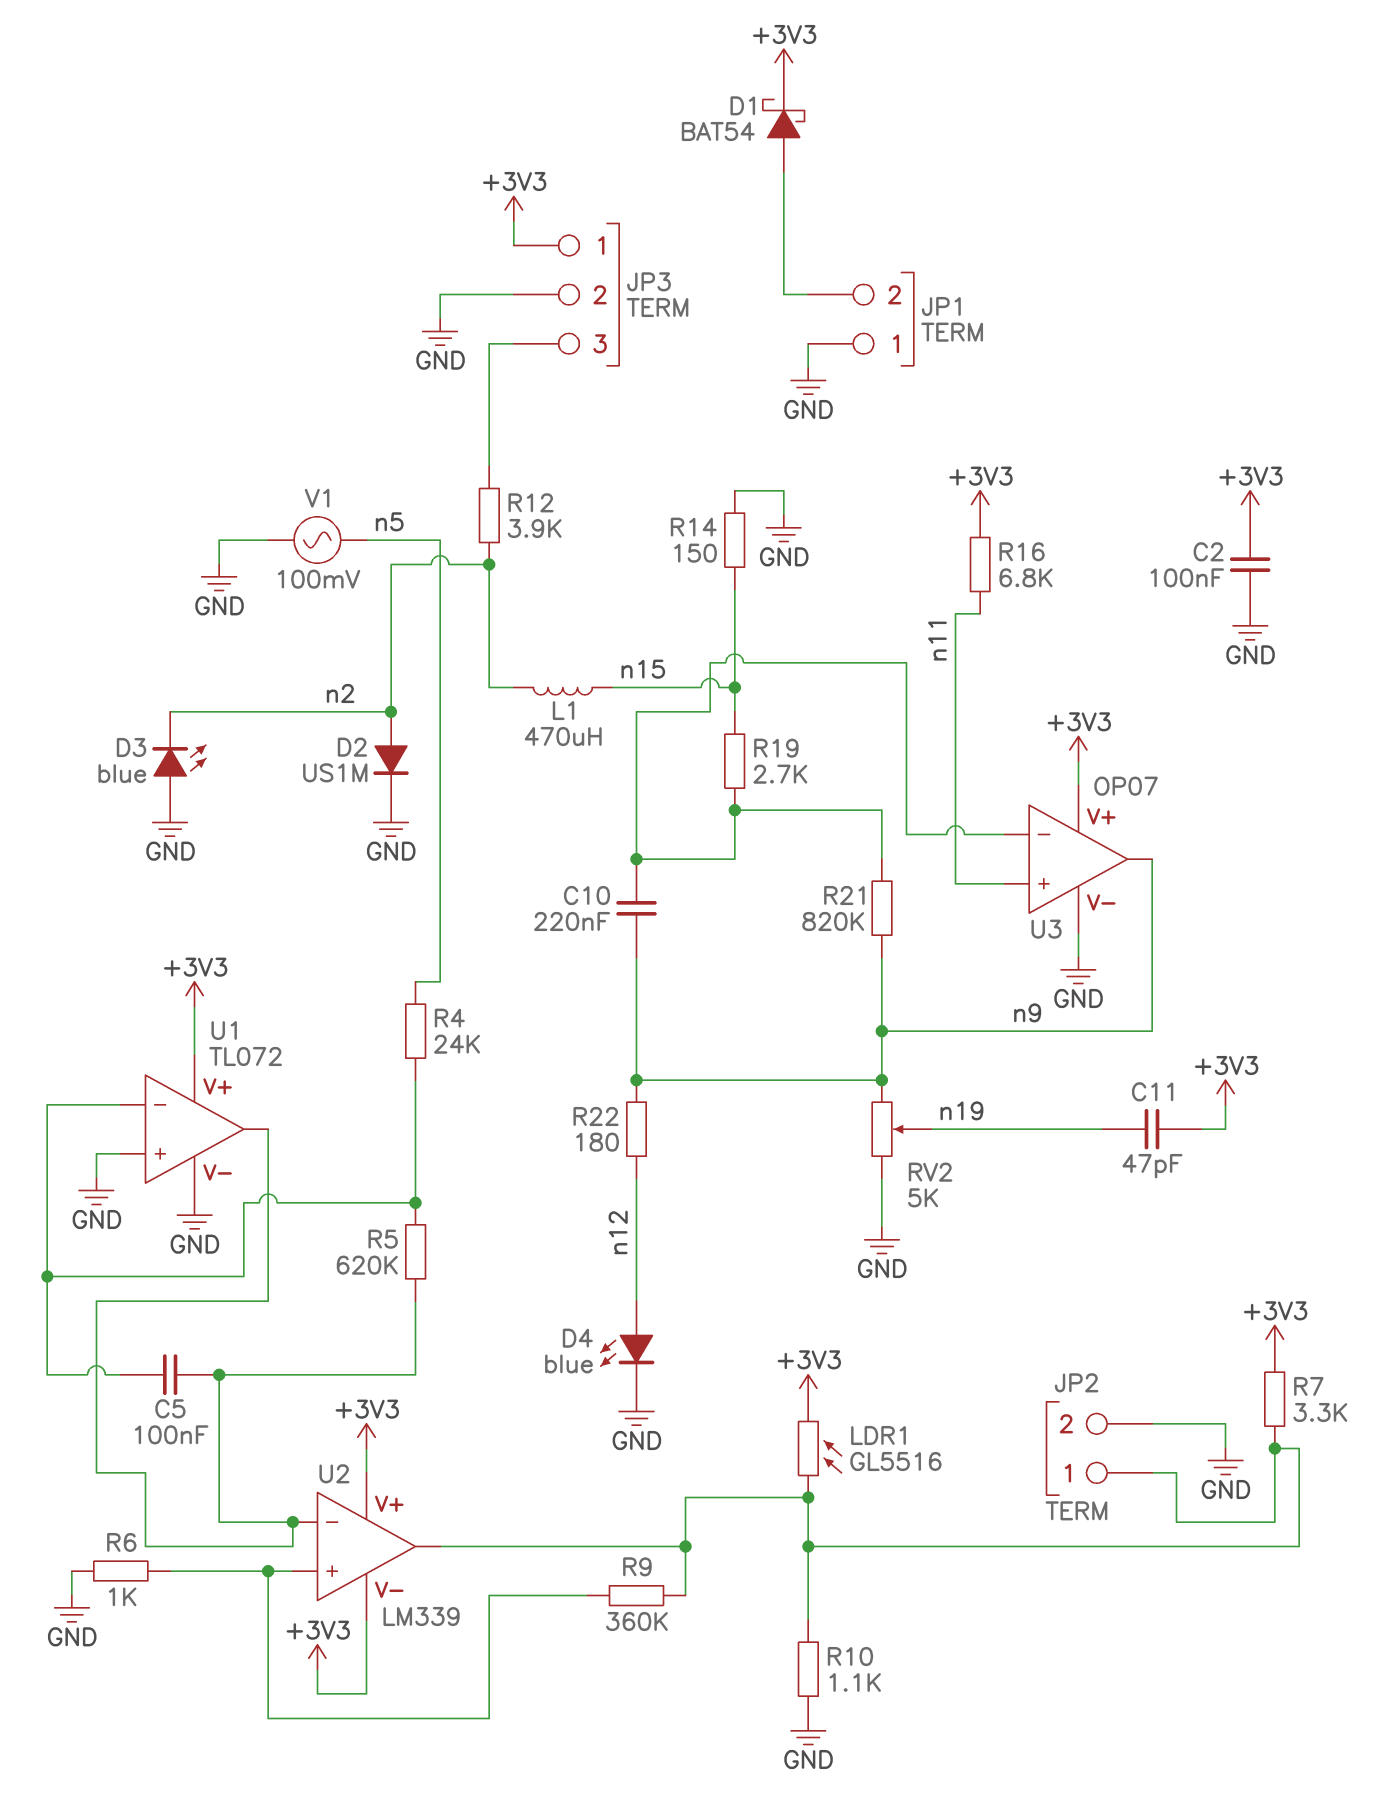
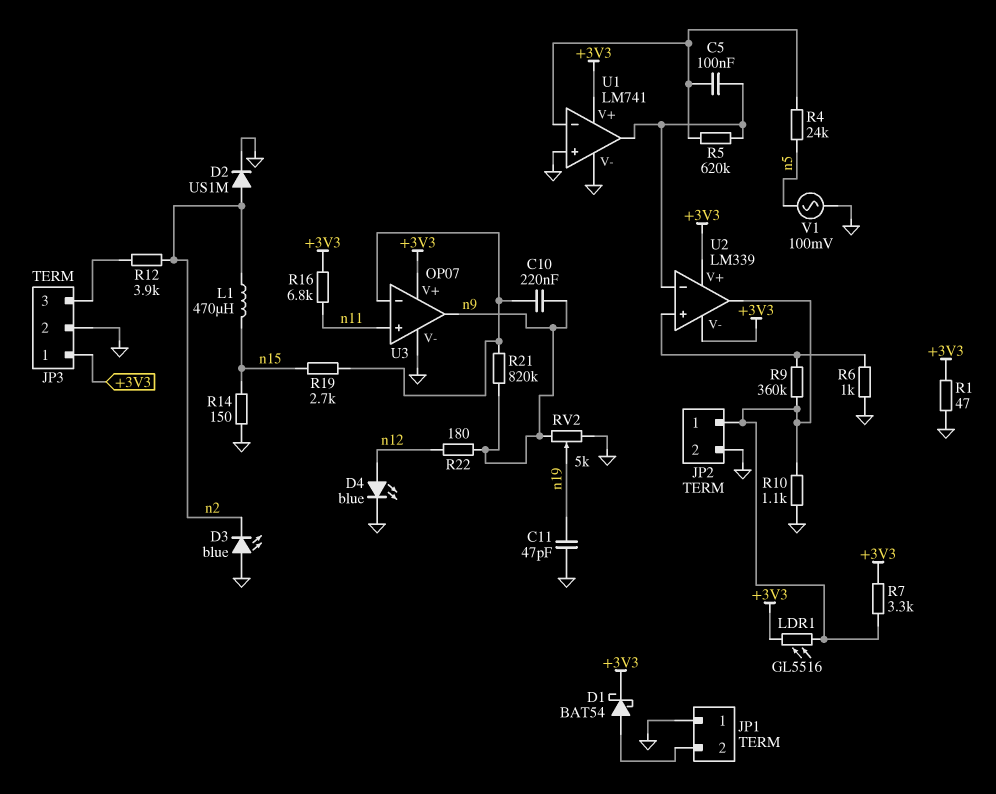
C2: 100nF (+3V3, GND) -> none
C11: 47pF (+3V3, n19) -> 47pF (GND, n19)
R1: none -> 47 (+3V3, GND)
U1: TL072 -> LM741

